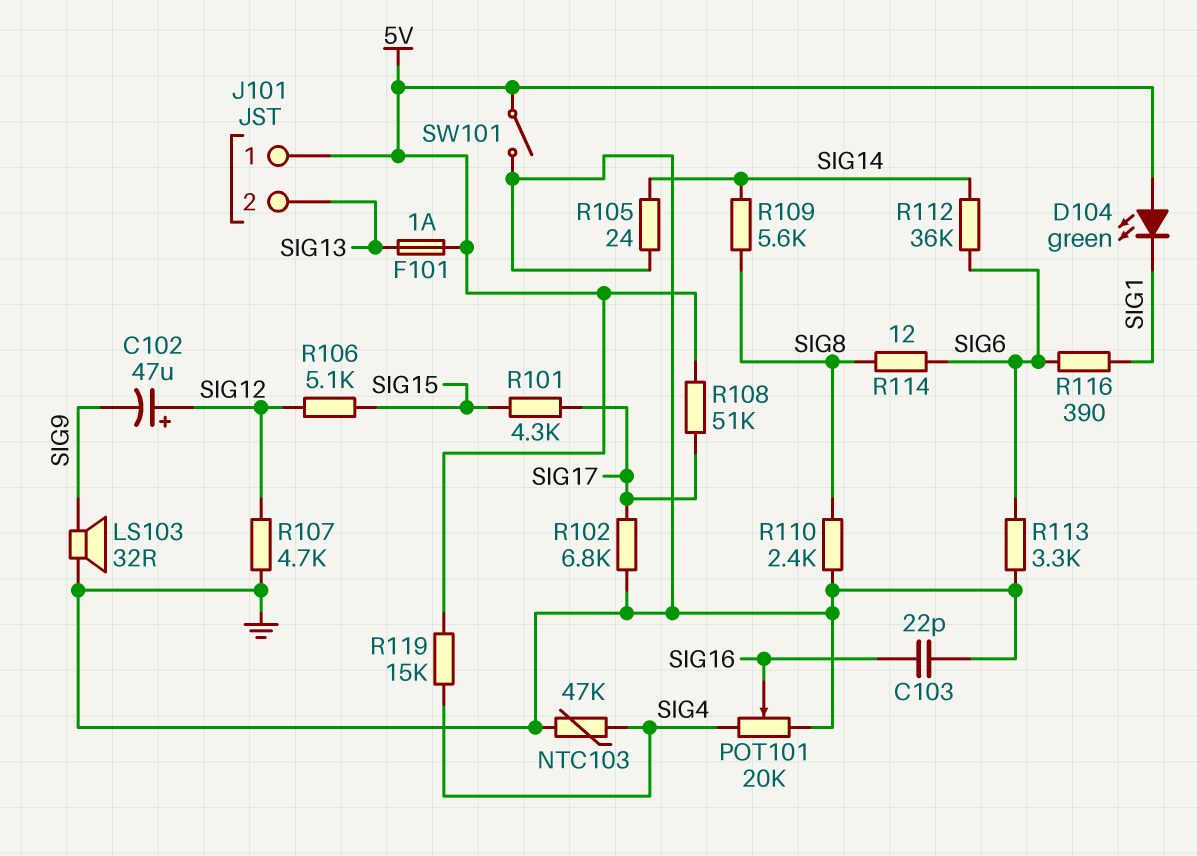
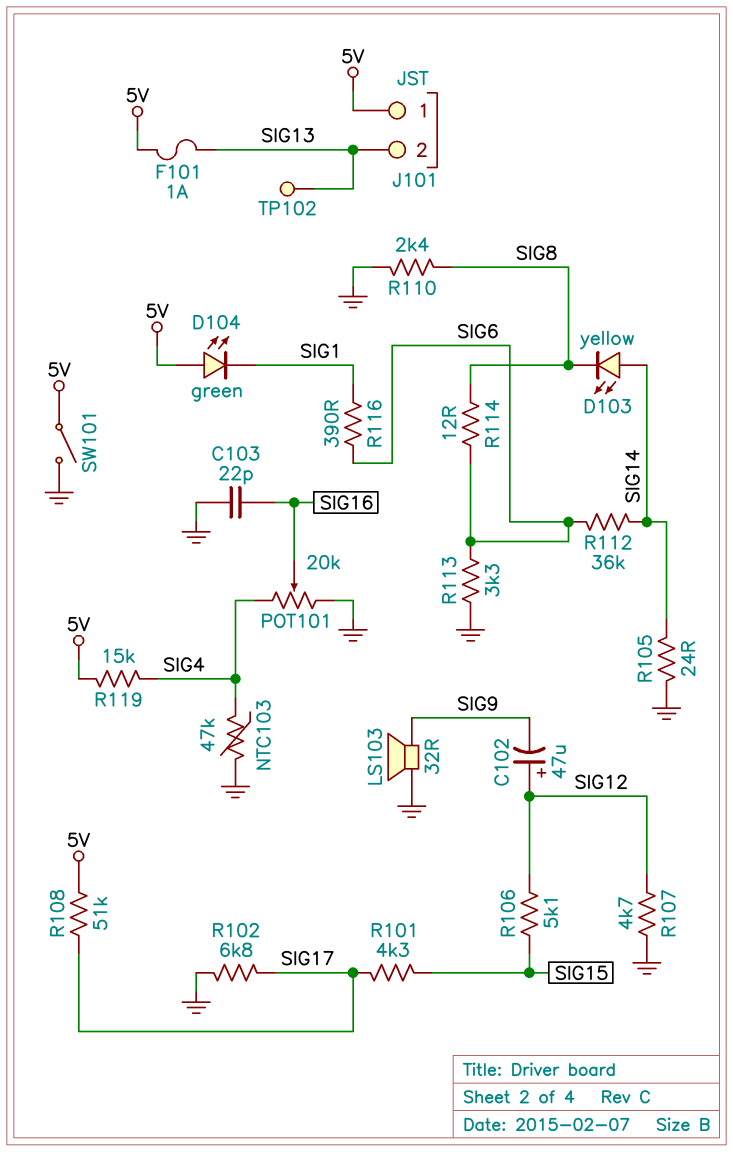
D103: none -> LED yellow (A SIG14, K SIG8)
R109: 5.6k (SIG8, SIG14) -> none
TP102: none -> test point (SIG13)

